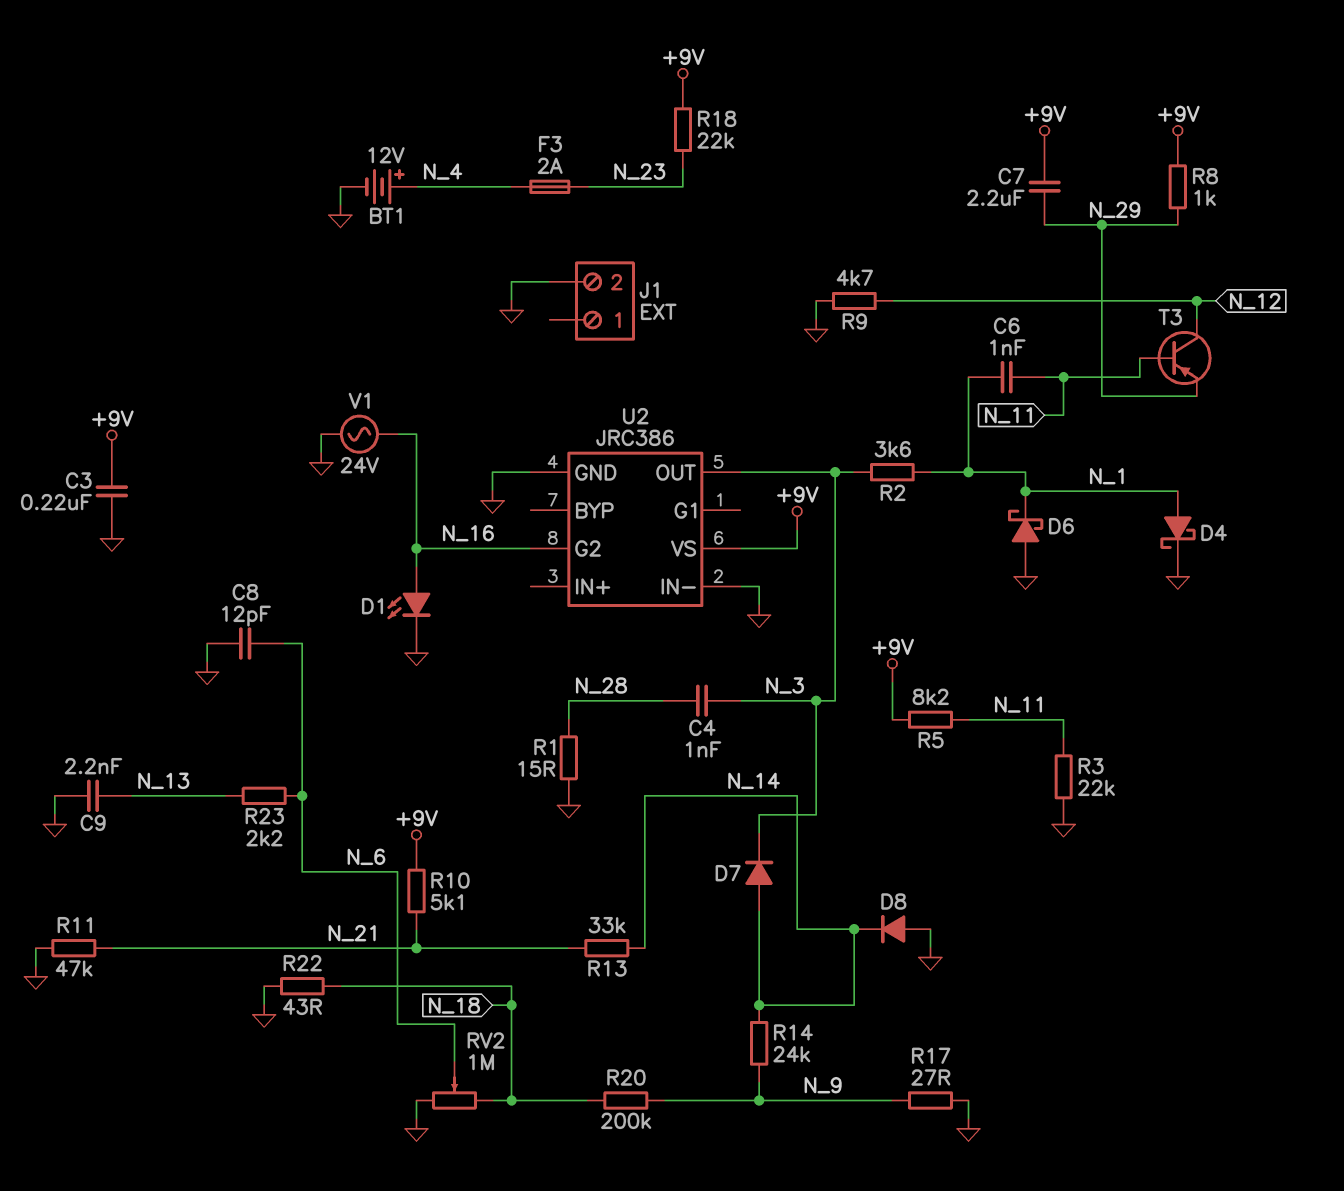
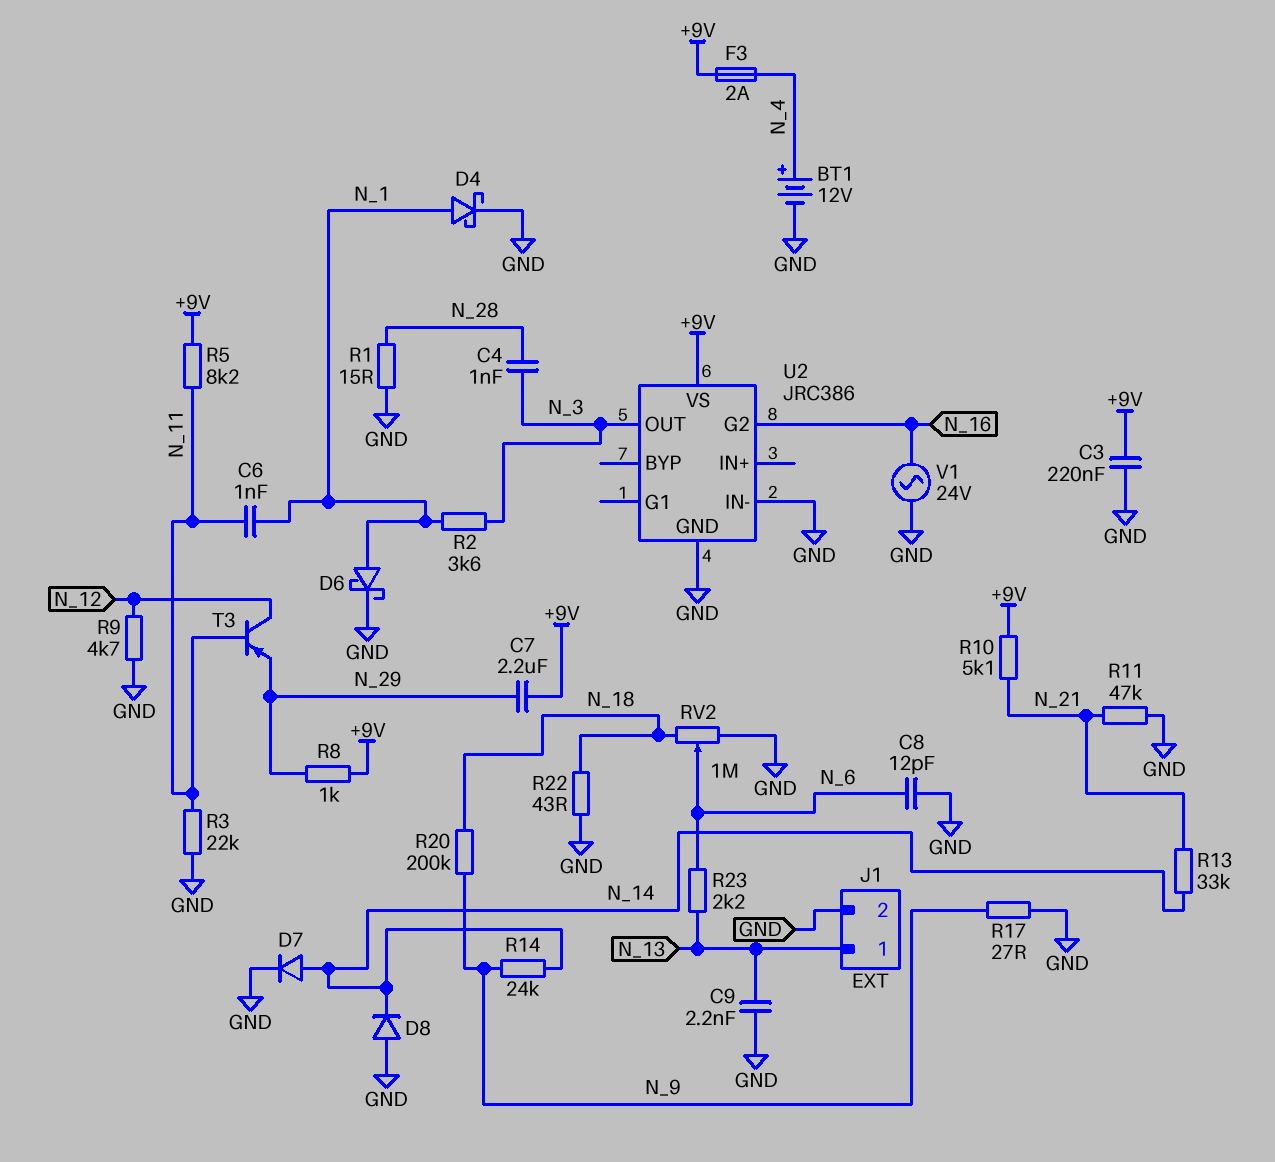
D1: LED (A N_16, K GND) -> none
D6: schottky (A GND, K N_1) -> schottky (A N_1, K GND)
D7: diode (A N_14, K N_3) -> diode (A N_14, K GND)
F3: 2A (N_4, N_23) -> 2A (+9V, N_4)
J1 pin 1: none -> N_13
R18: 22k (+9V, N_23) -> none

